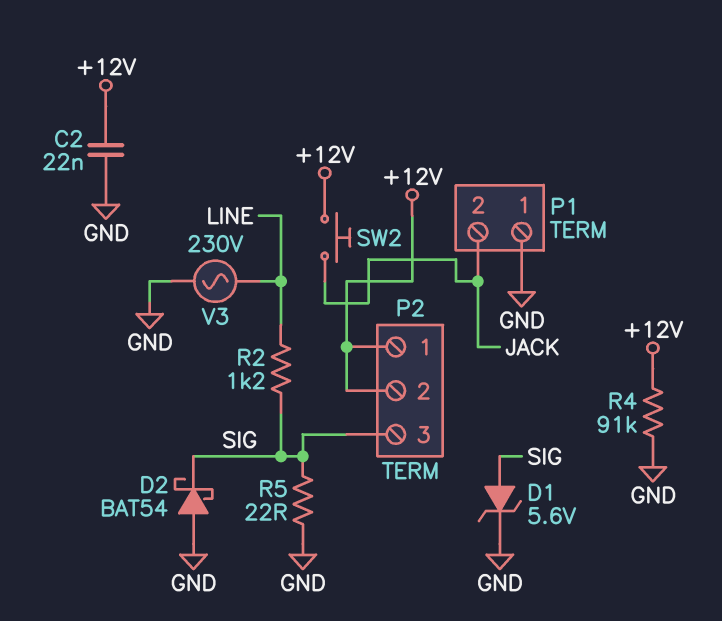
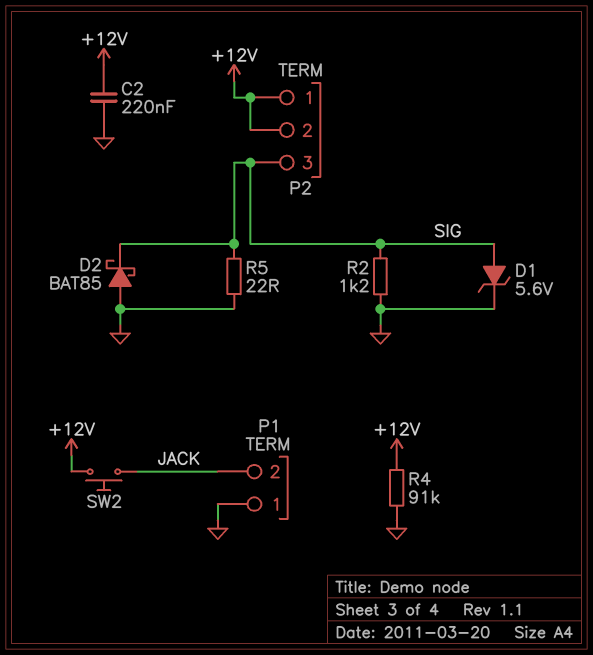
C2: 22nF (+12V, GND) -> 220nF (+12V, GND)
D2: schottky BAT54 (A GND, K SIG) -> schottky BAT85 (A GND, K SIG)
R2: 1.2k (LINE, SIG) -> 1.2k (GND, SIG)
V3: AC 230V (GND, LINE) -> none

